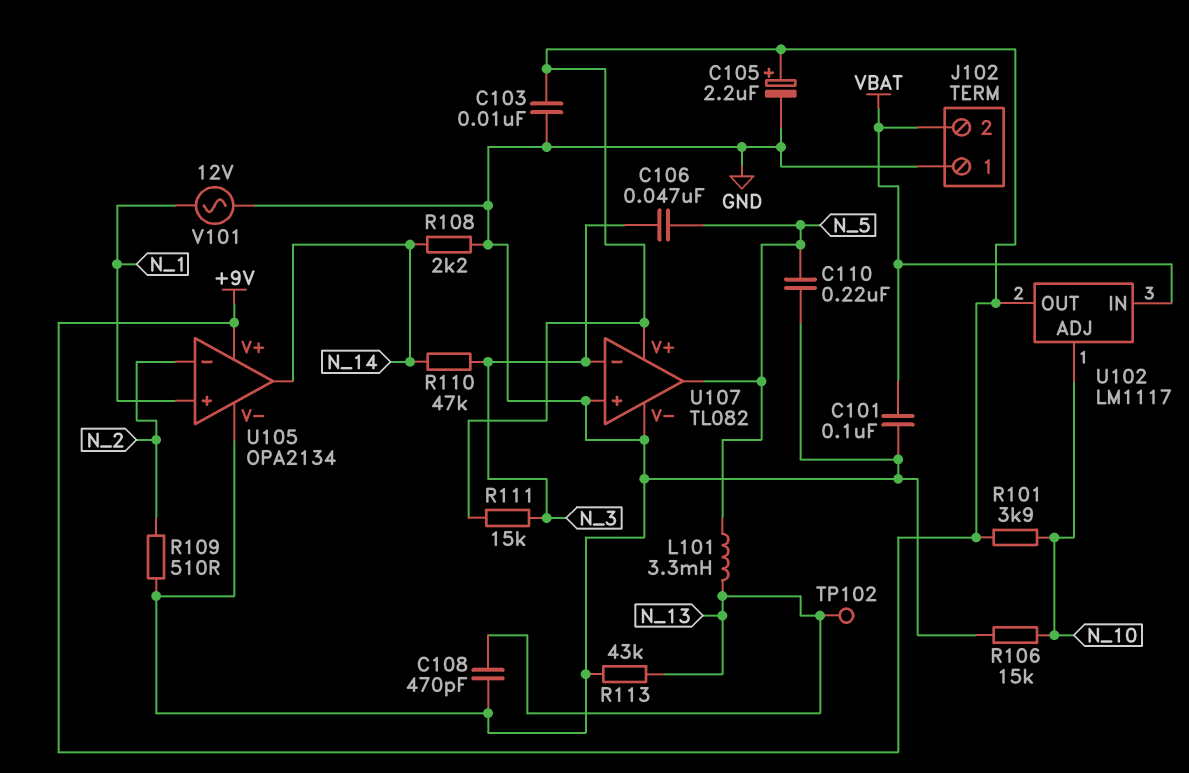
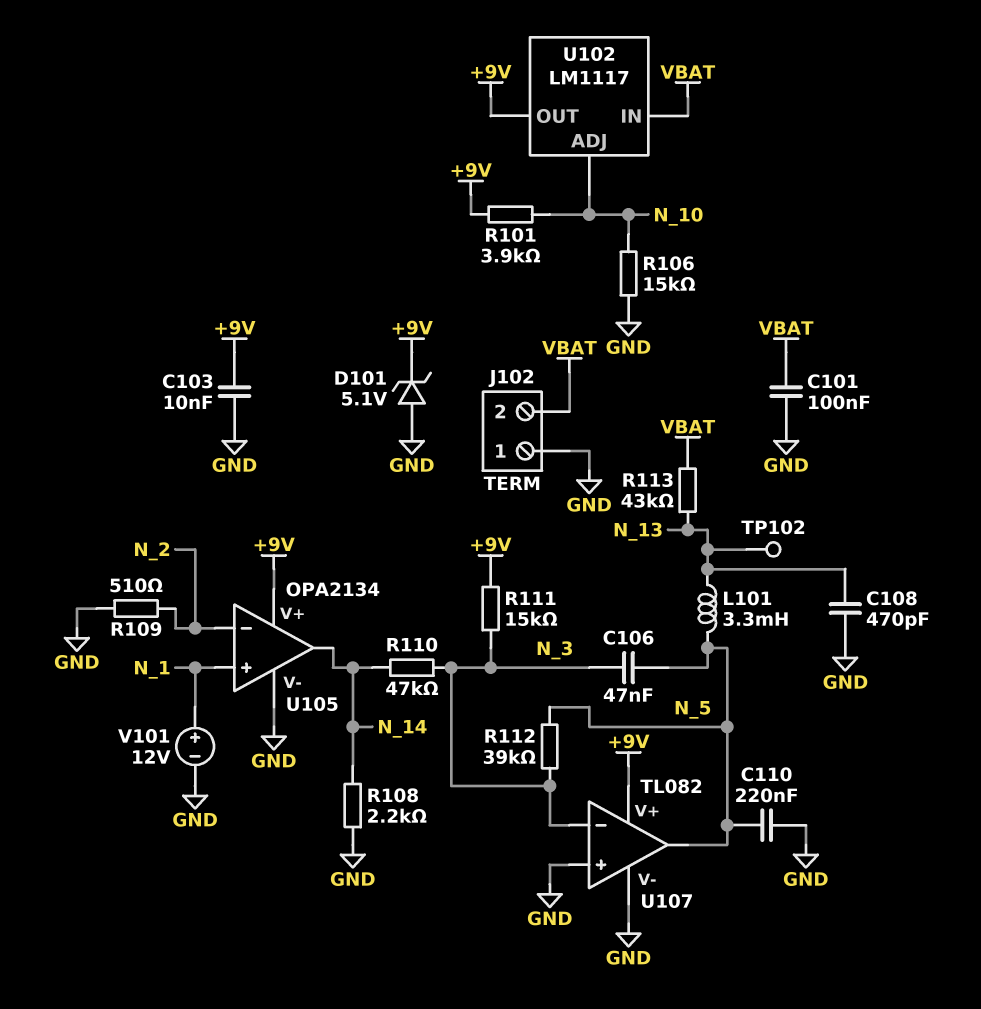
C105: 2.2uF (plus +9V, minus GND) -> none
D101: none -> zener 5.1V (A GND, K +9V)
R112: none -> 39k (N_3, N_5)
R113: 43k (GND, N_13) -> 43k (N_13, VBAT)
V101: AC 12V (GND, N_1) -> 12V (plus N_1, minus GND)

